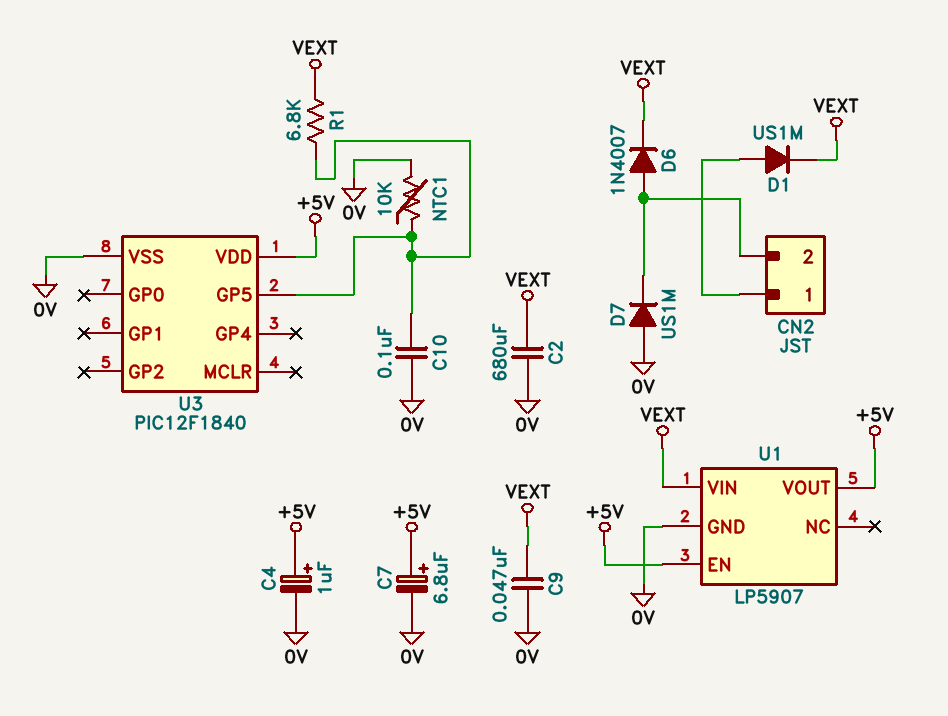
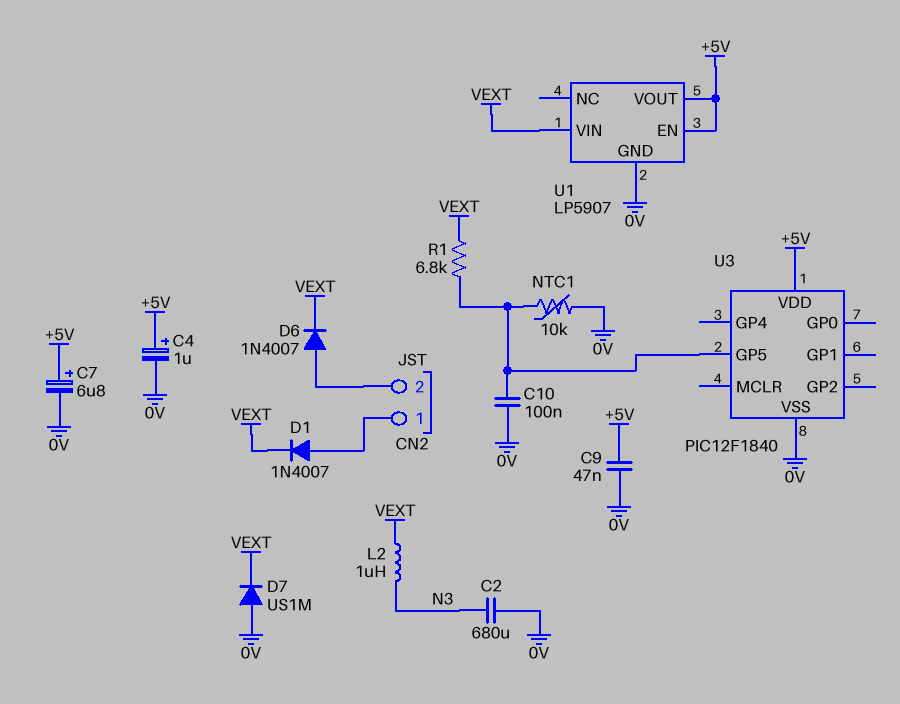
C2: 680uF (0V, VEXT) -> 680uF (0V, N3)
C9: 47nF (0V, VEXT) -> 47nF (+5V, 0V)
D1: diode US1M (A CN2/1, K VEXT) -> diode 1N4007 (A CN2/1, K VEXT)
D7: diode US1M (A 0V, K CN2/2) -> diode US1M (A 0V, K VEXT)
L2: none -> 1uH (N3, VEXT)

